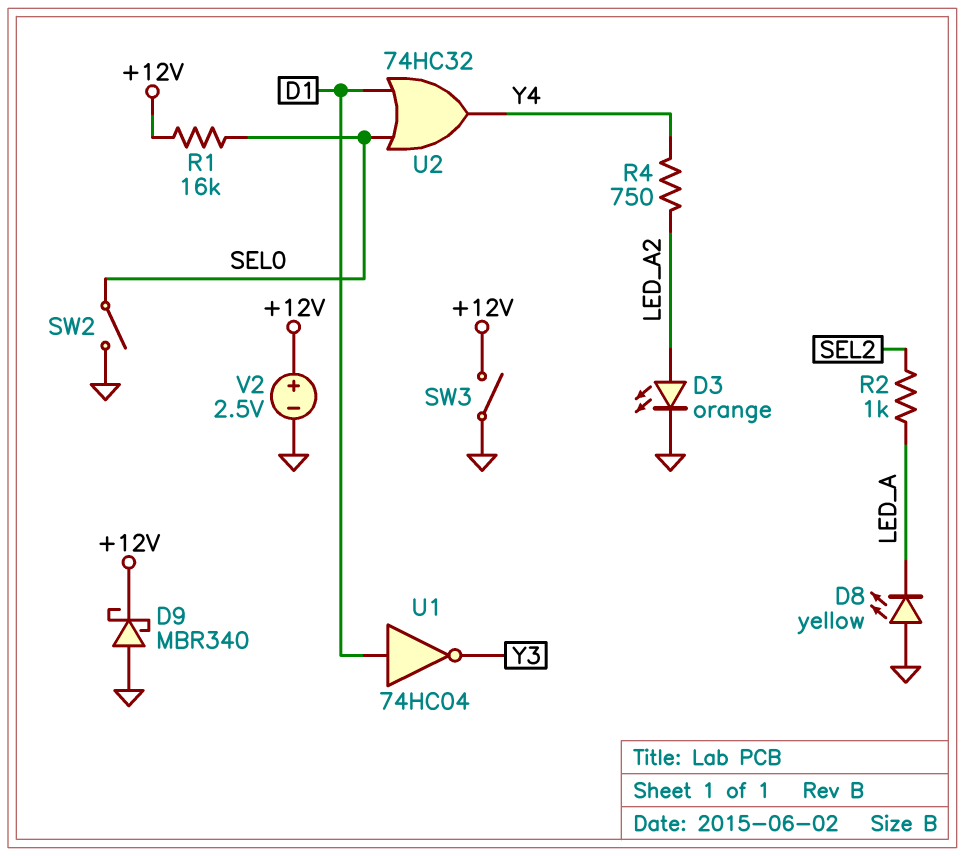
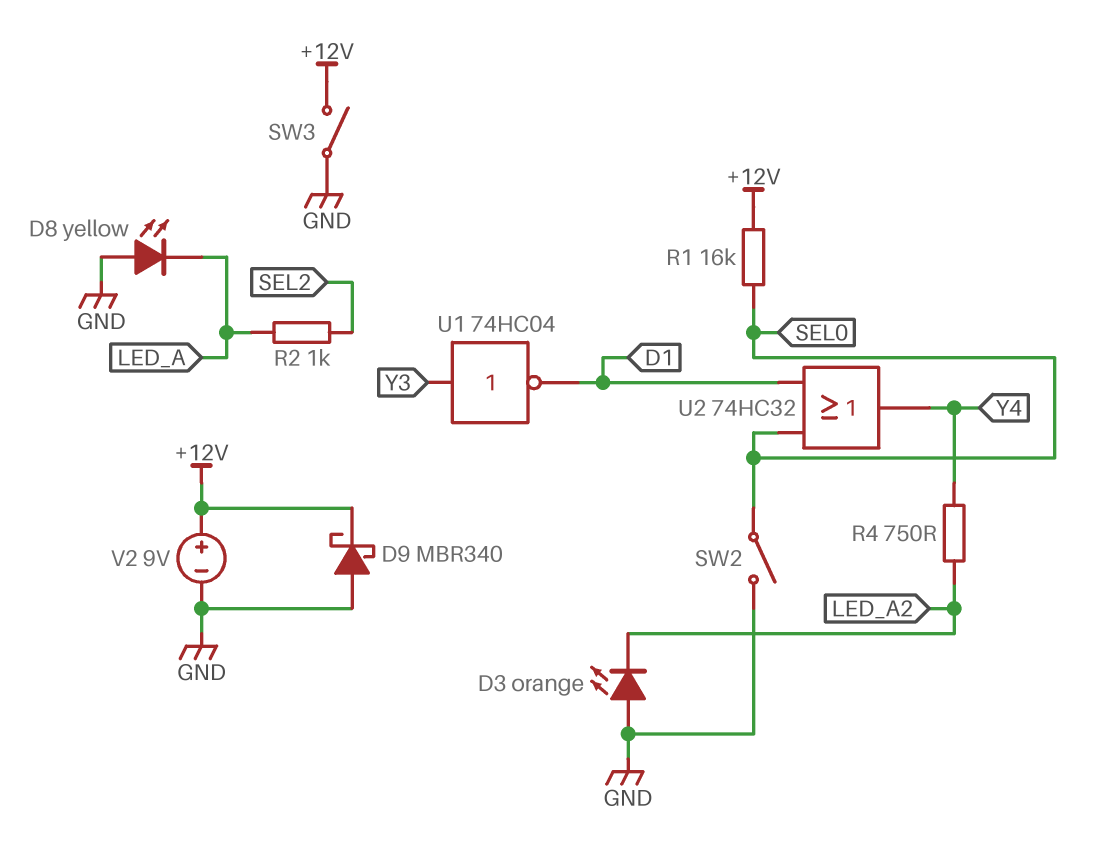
D3: LED orange (A LED_A2, K GND) -> LED orange (A GND, K LED_A2)
U1: NOT 74HC04 (in D1, out Y3) -> NOT 74HC04 (in Y3, out D1)
V2: 2.5V (plus +12V, minus GND) -> 9V (plus +12V, minus GND)

